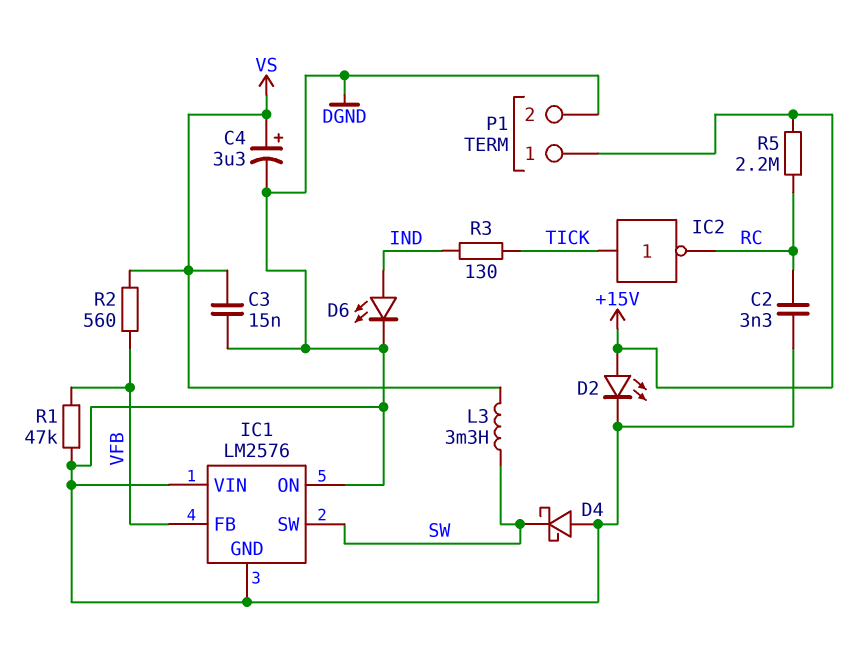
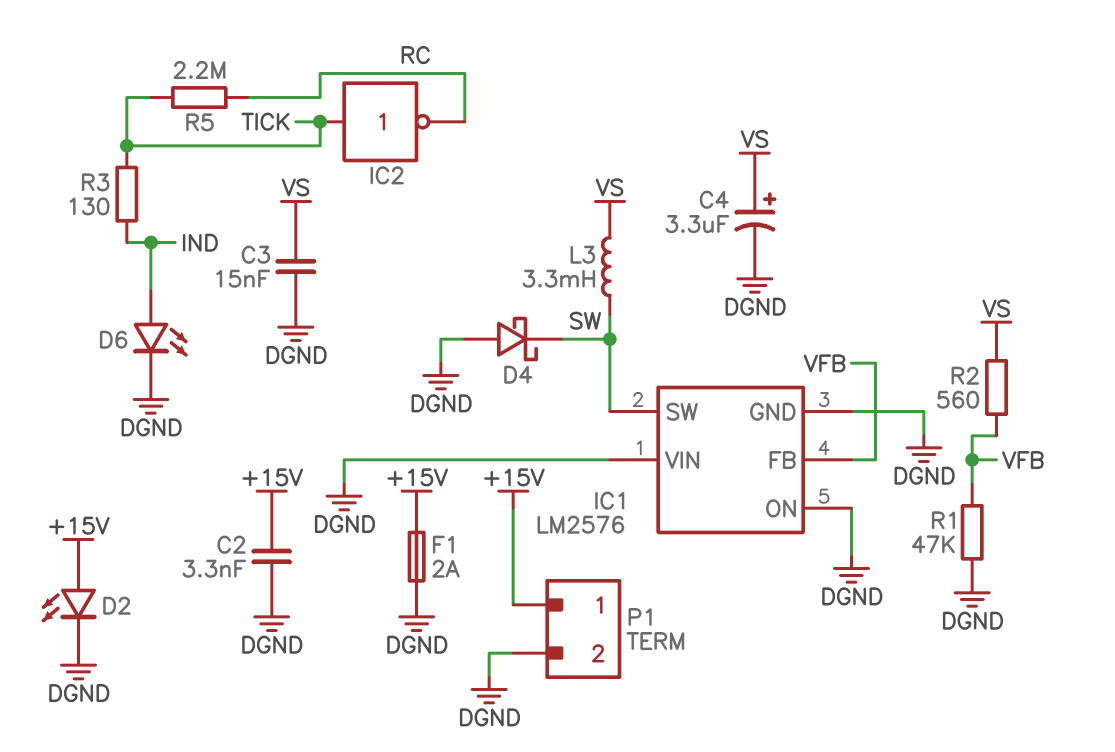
C2: 3.3nF (DGND, RC) -> 3.3nF (+15V, DGND)
F1: none -> 2A (+15V, DGND)
R5: 2.2M (+15V, RC) -> 2.2M (RC, TICK)

